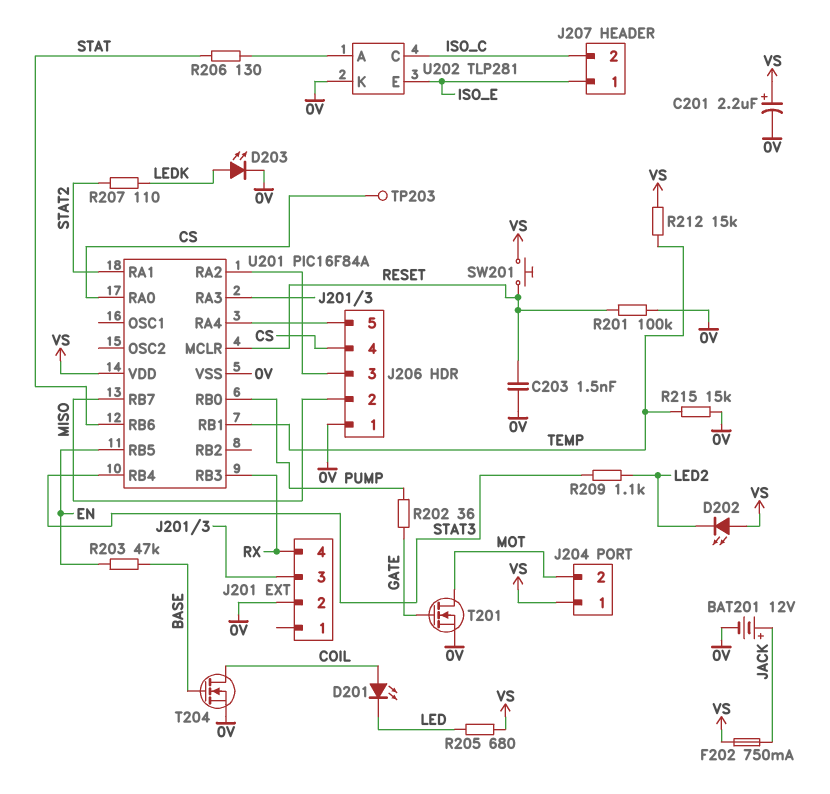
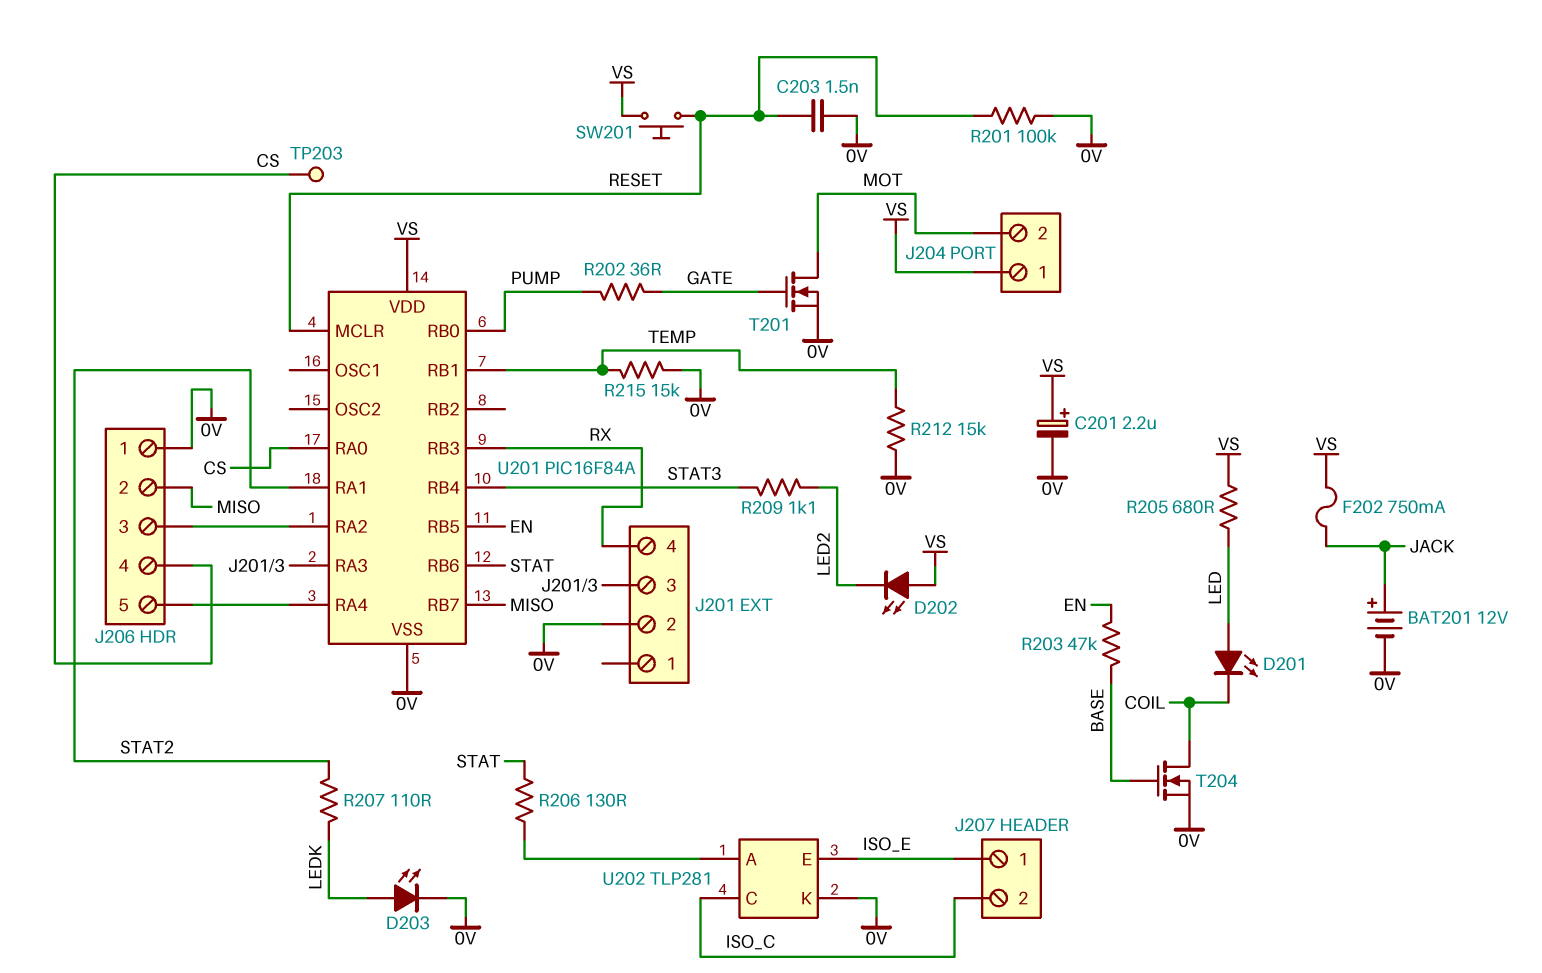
D201: LED (A COIL, K LED) -> LED (A LED, K COIL)
R212: 15k (TEMP, VS) -> 15k (0V, TEMP)

